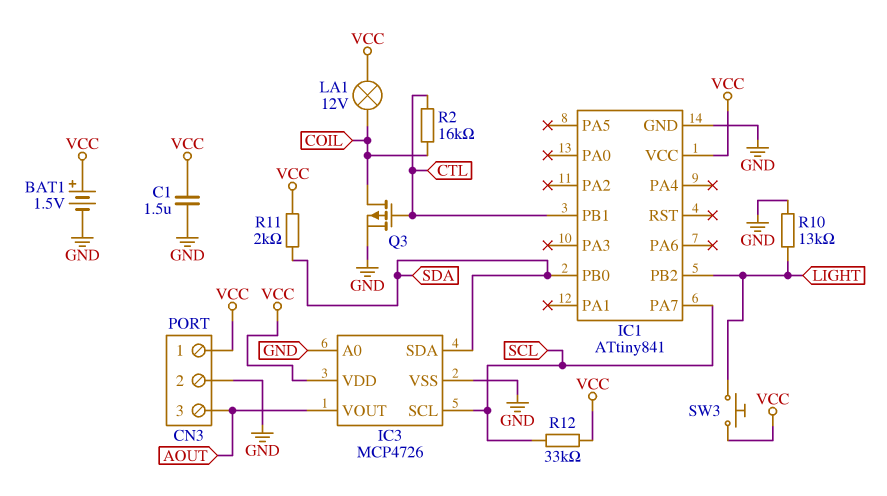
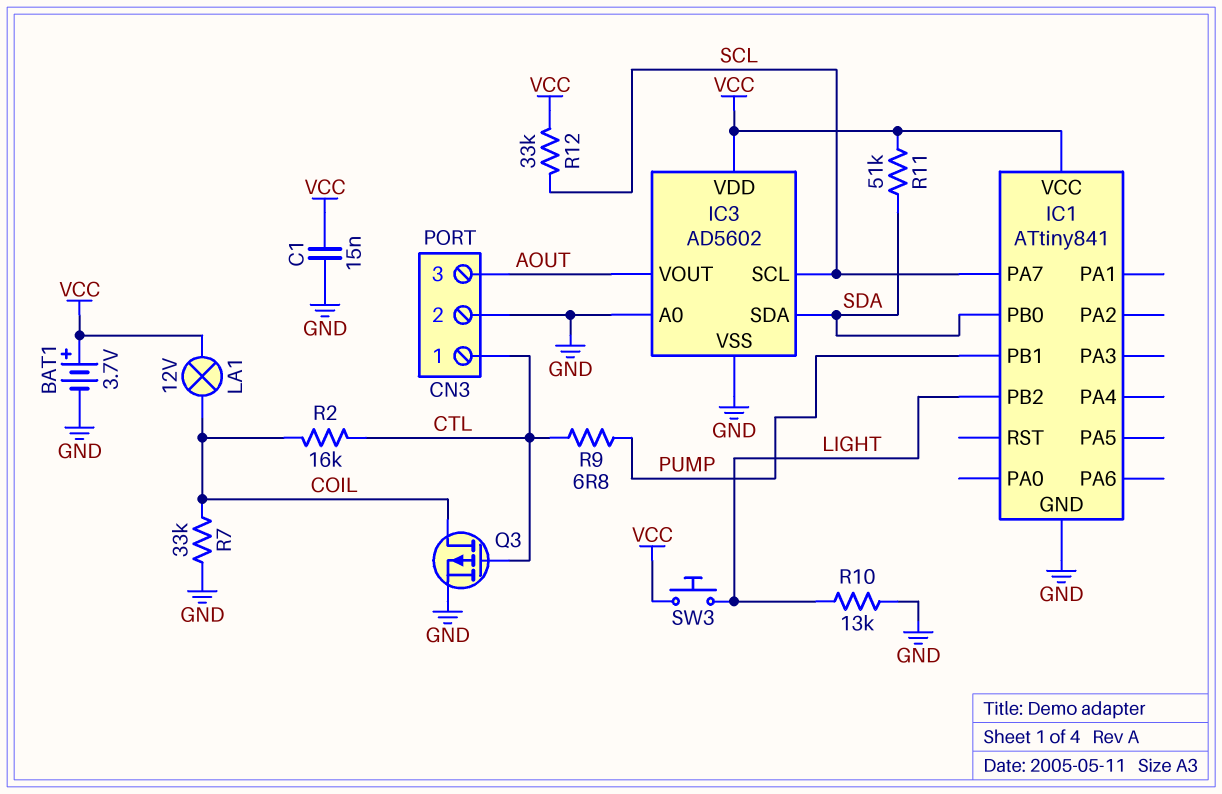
BAT1: 1.5V (plus VCC, minus GND) -> 3.7V (plus VCC, minus GND)
C1: 1.5uF (GND, VCC) -> 15nF (GND, VCC)
CN3 pin 1: VCC -> CTL
IC1 pin PB1: CTL -> PUMP
IC3: MCP4726 -> AD5602
R7: none -> 33k (COIL, GND)
R9: none -> 6.8 (CTL, PUMP)
R11: 2k (SDA, VCC) -> 51k (SDA, VCC)

